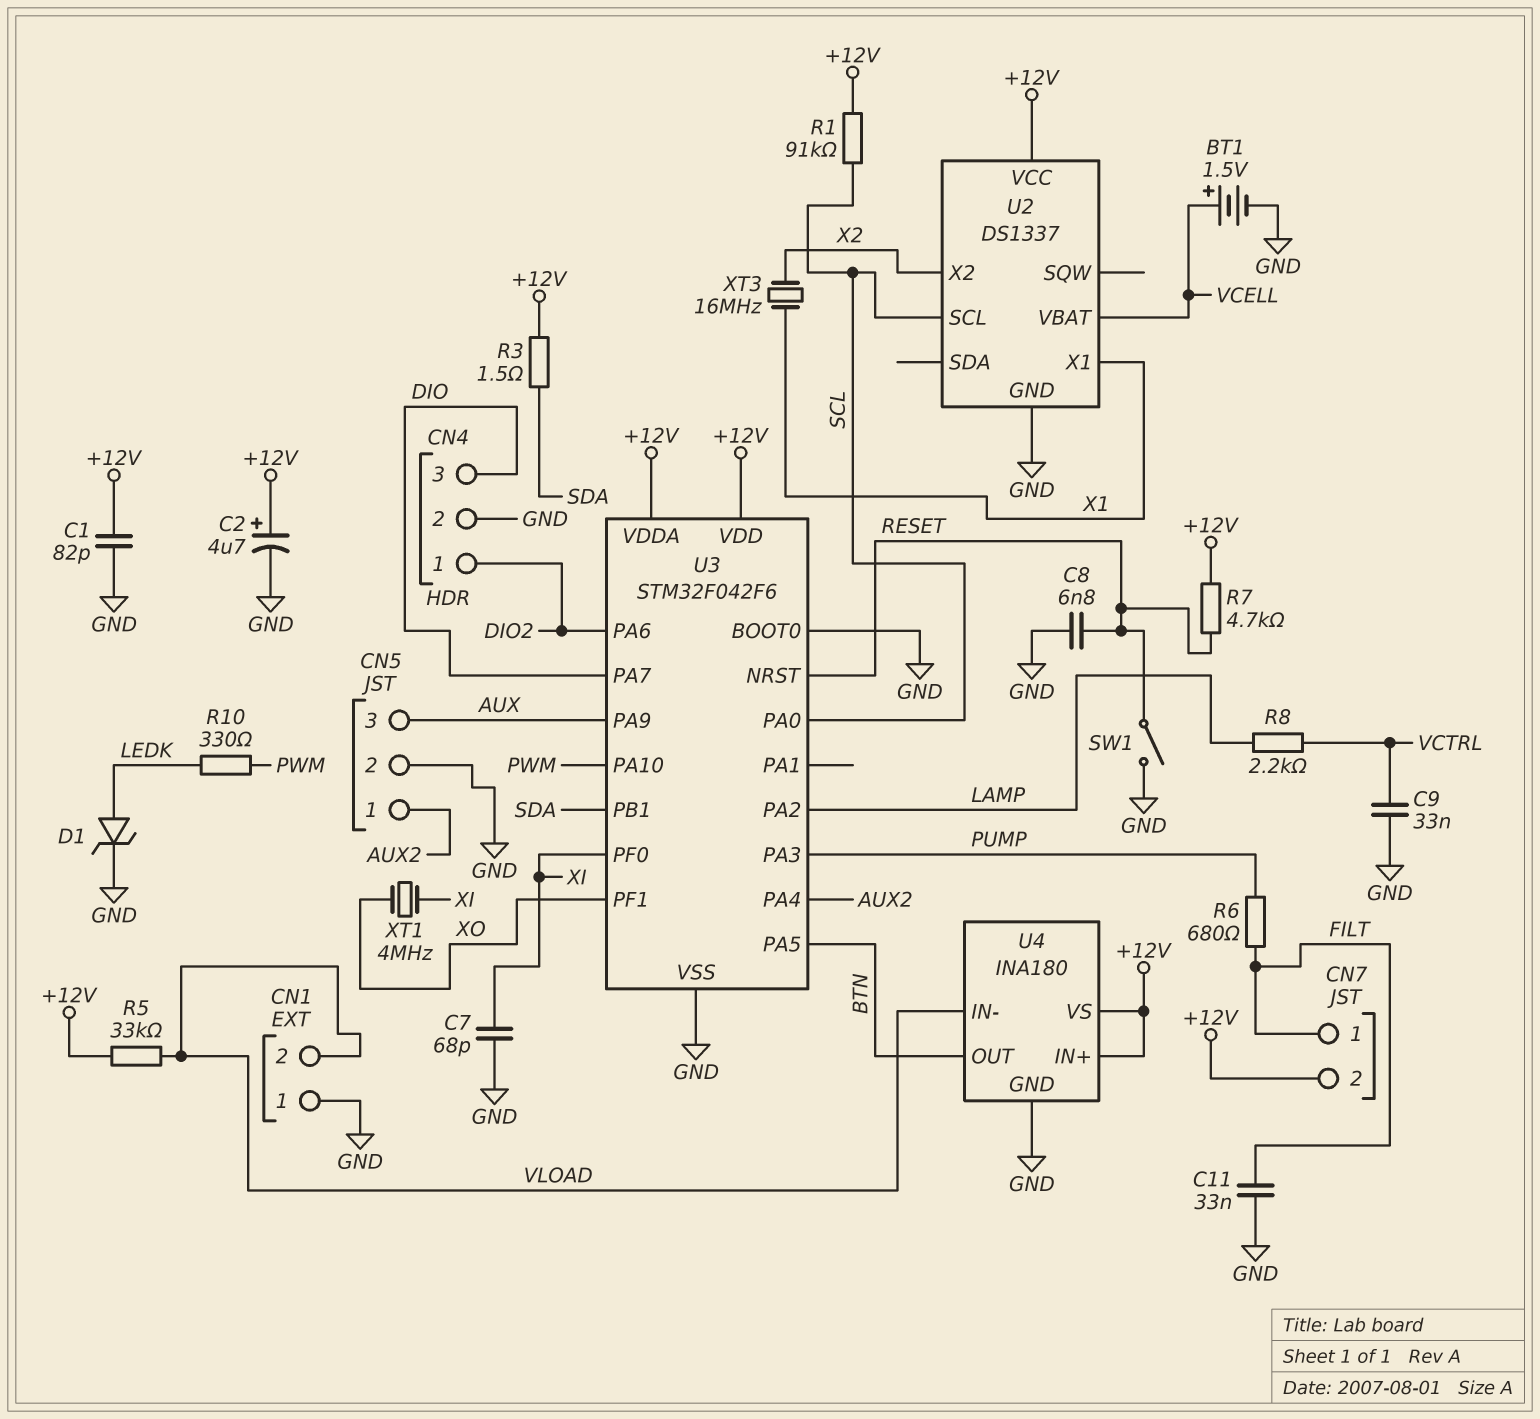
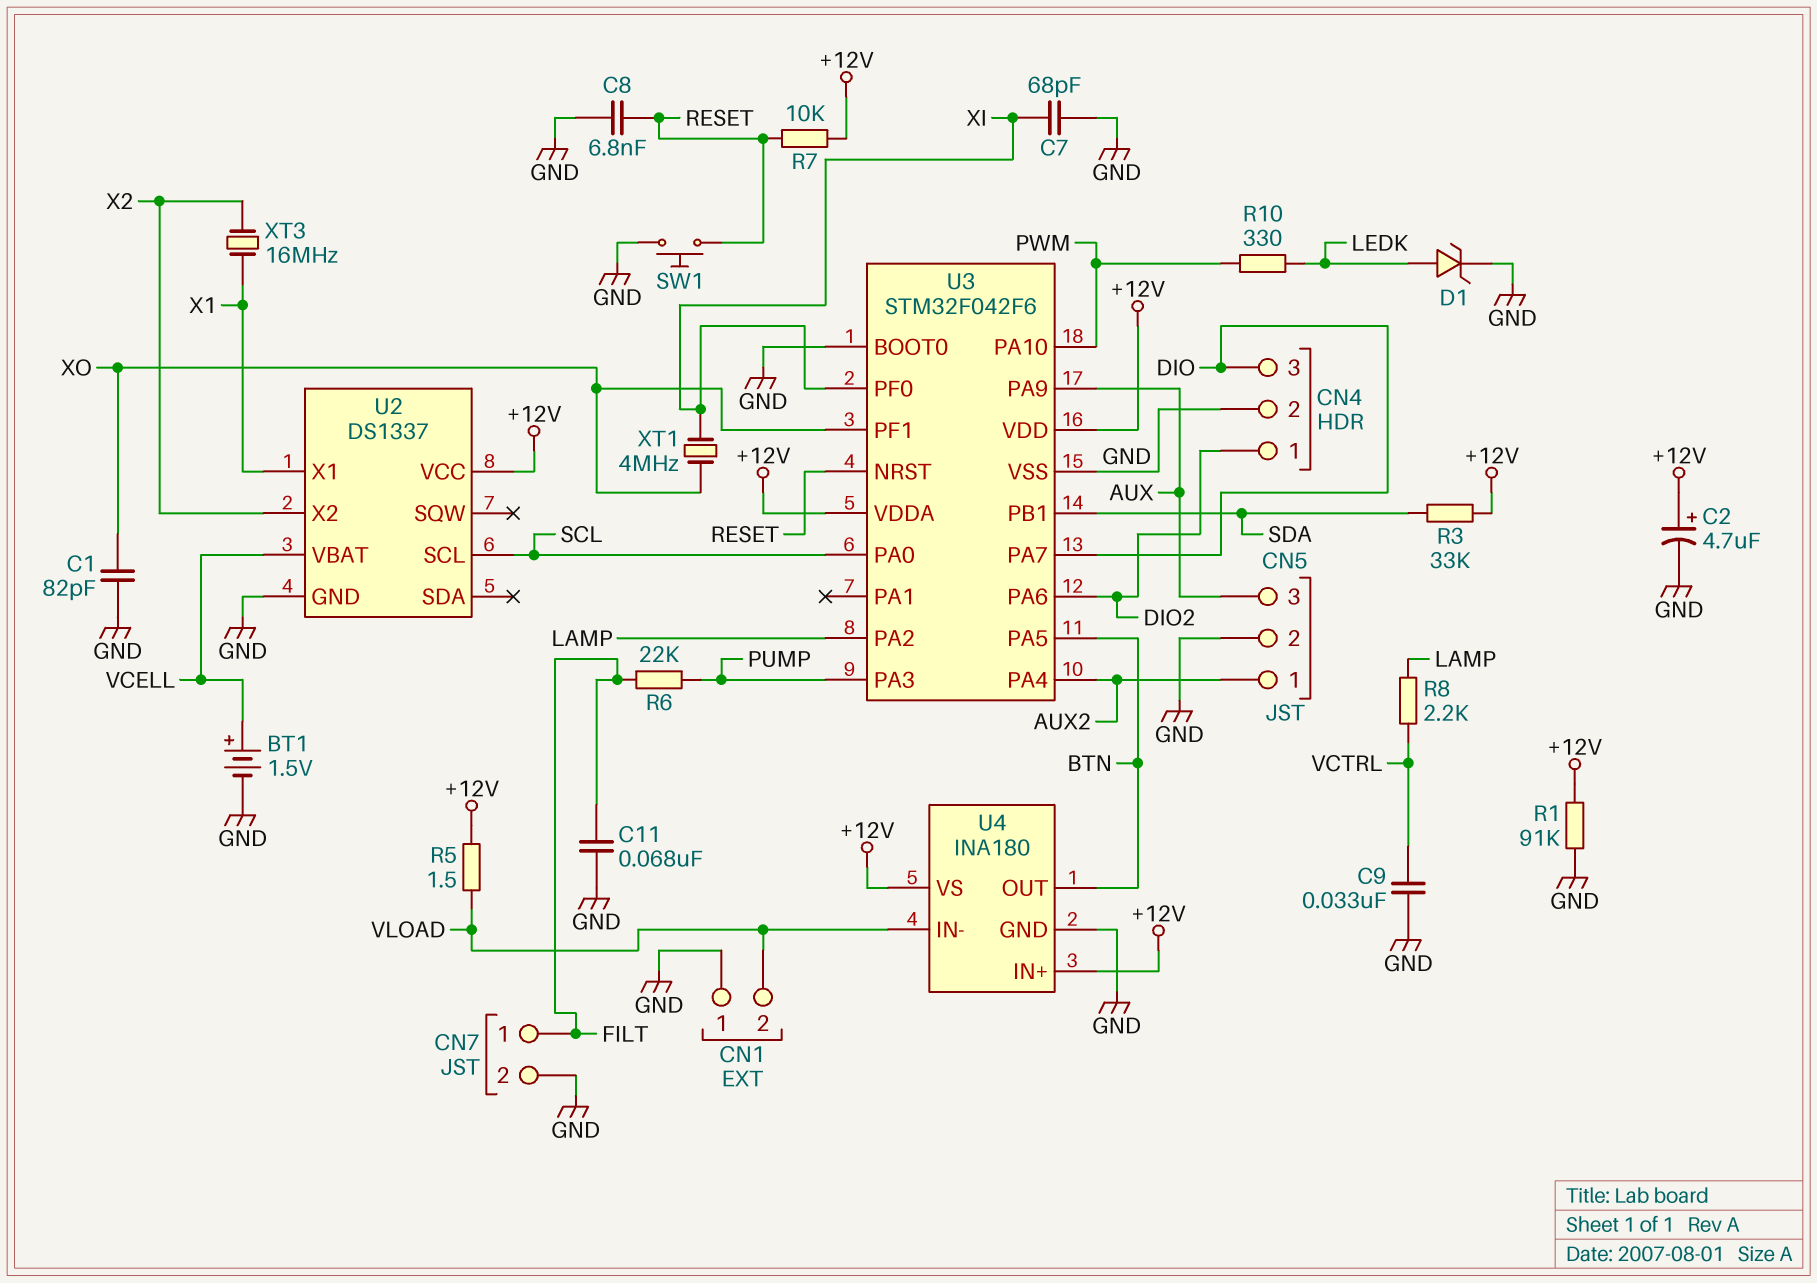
C1: 82pF (+12V, GND) -> 82pF (GND, XO)
C11: 33nF (FILT, GND) -> 68nF (FILT, GND)
CN7 pin 2: +12V -> GND
R1: 91k (+12V, SCL) -> 91k (+12V, GND)
R3: 1.5 (+12V, SDA) -> 33k (+12V, SDA)
R5: 33k (+12V, VLOAD) -> 1.5 (+12V, VLOAD)
R6: 680 (FILT, PUMP) -> 22k (FILT, PUMP)
R7: 4.7k (+12V, RESET) -> 10k (+12V, RESET)
SW1: switch (GND, RESET) -> button (GND, RESET)

